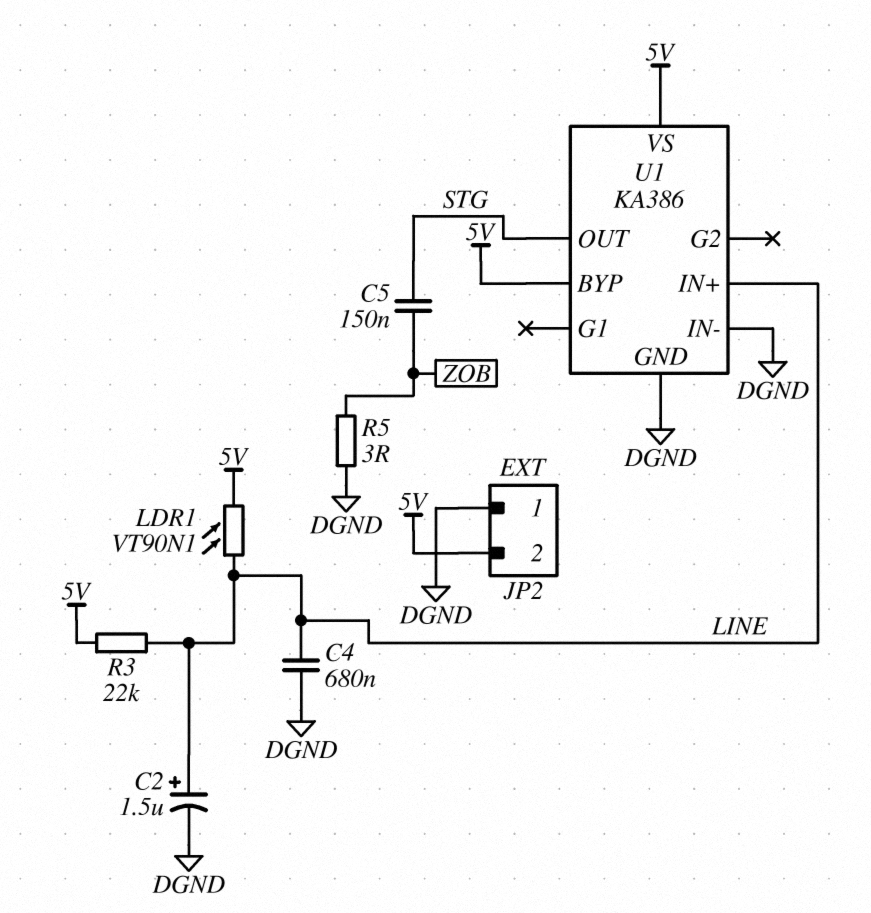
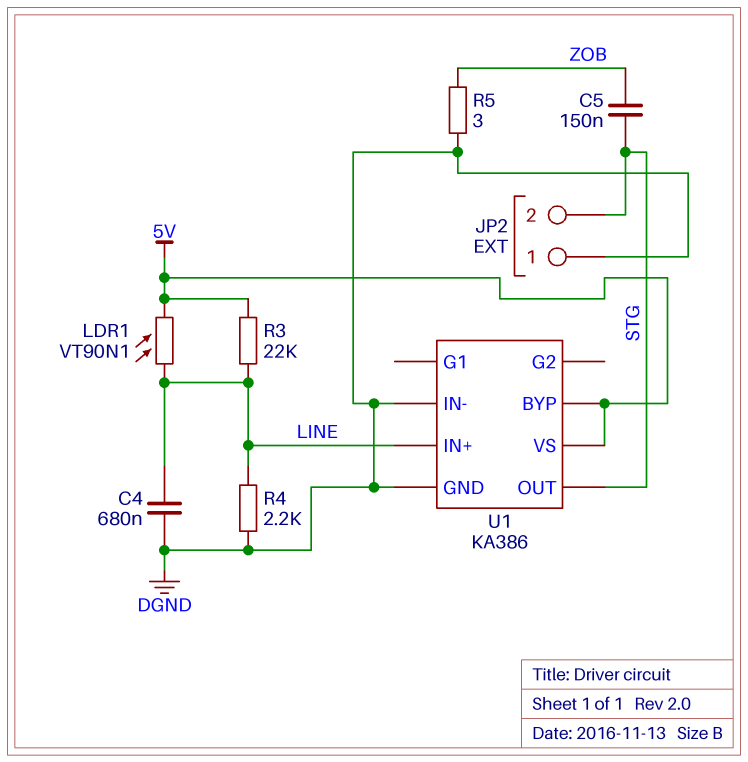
C2: 1.5uF (plus LINE, minus DGND) -> none
JP2 pin 2: 5V -> STG
R4: none -> 2.2k (DGND, LINE)

